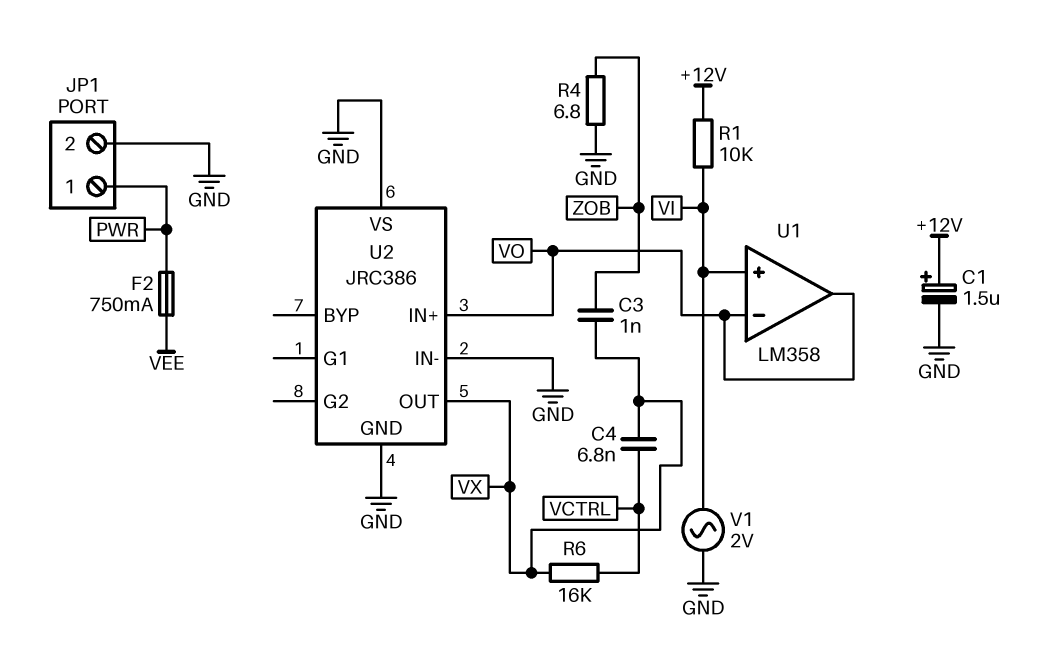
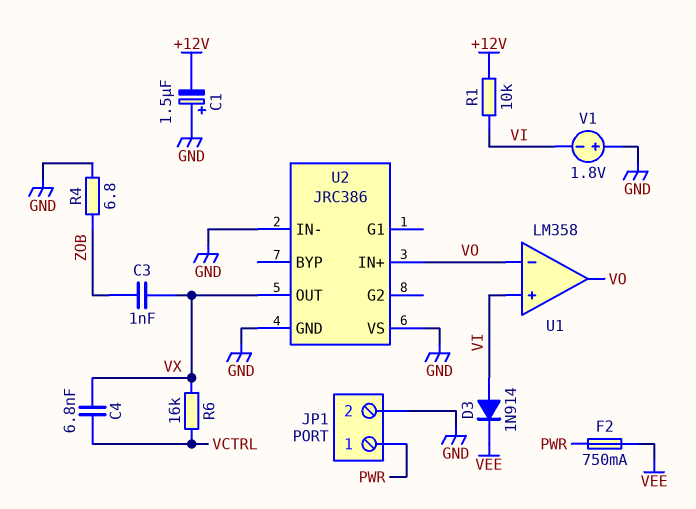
C1: 1.5uF (plus +12V, minus GND) -> 1.5uF (plus GND, minus +12V)
D3: none -> diode 1N914 (A VI, K VEE)
V1: AC 2V (GND, VI) -> 1.8V (plus GND, minus VI)

